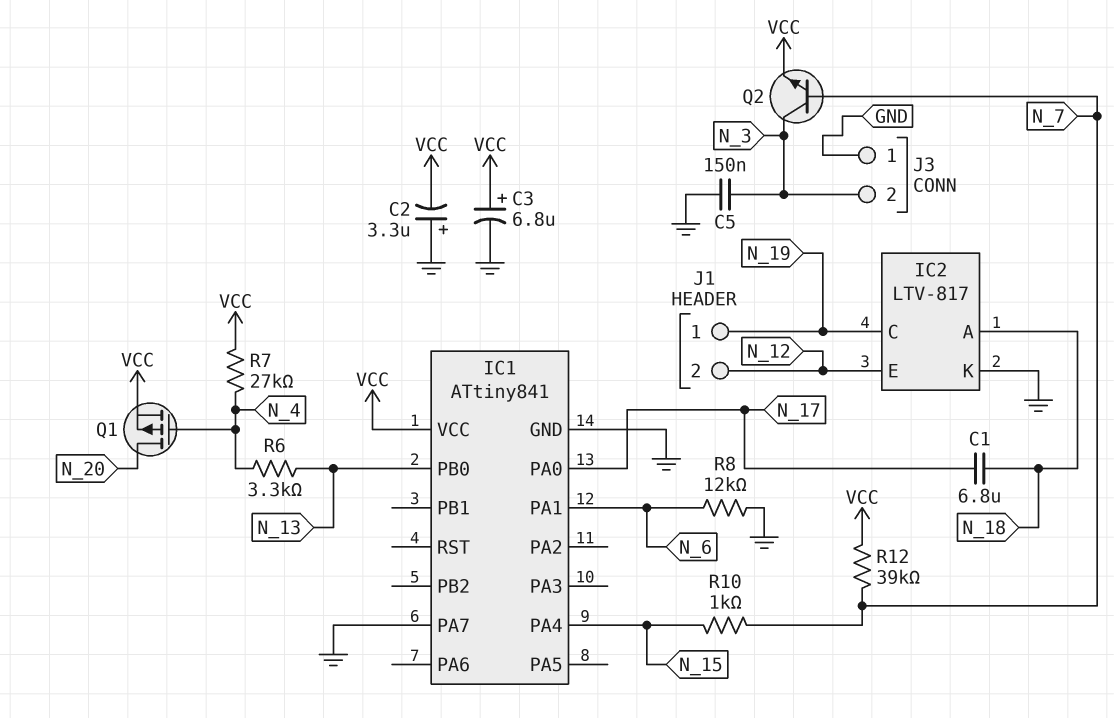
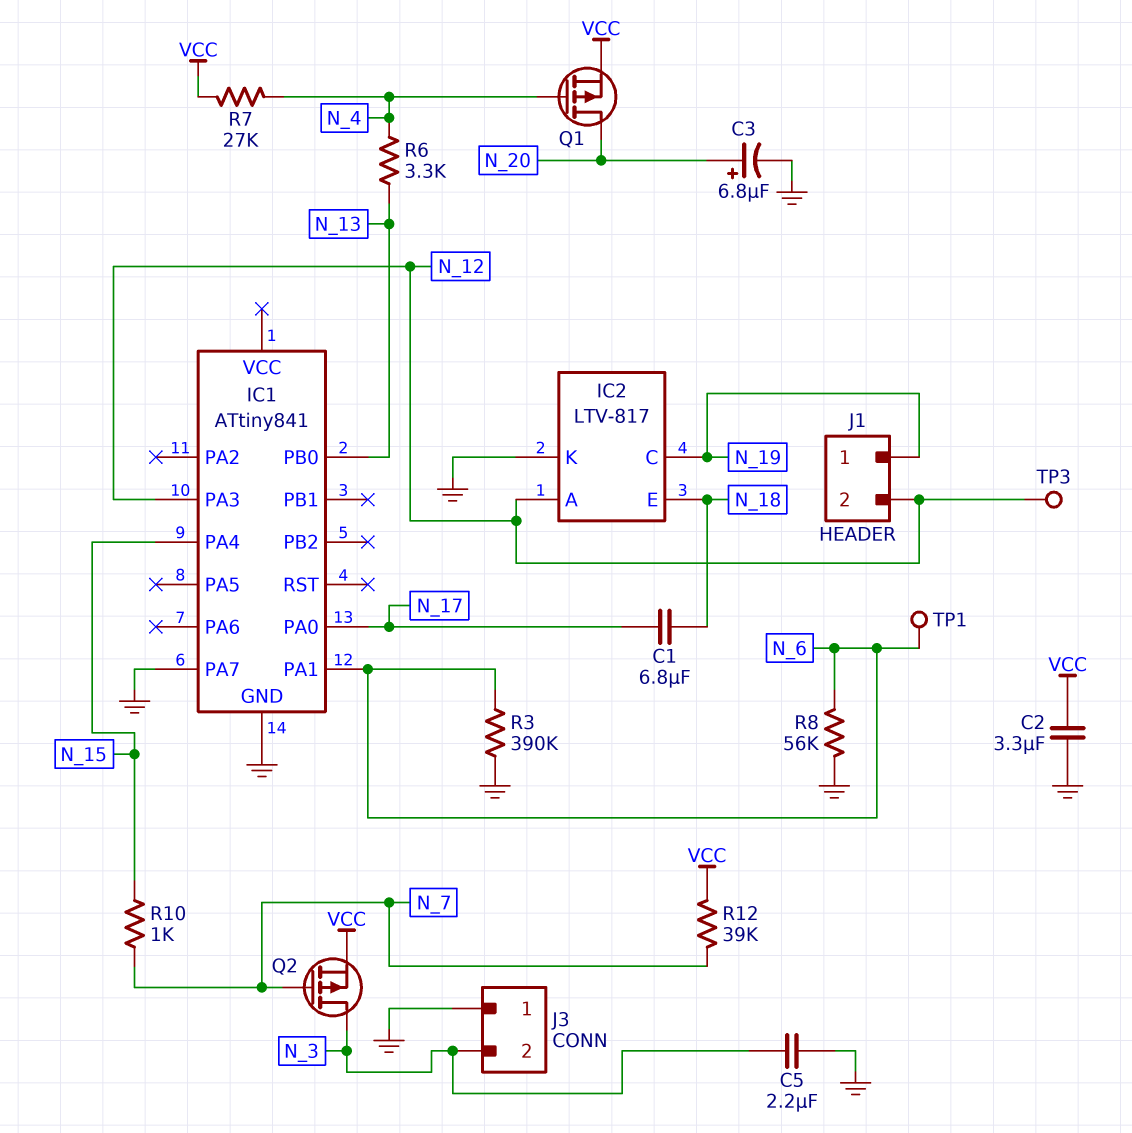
C2: 3.3uF (plus GND, minus VCC) -> 3.3uF (GND, VCC)
C3: 6.8uF (plus VCC, minus GND) -> 6.8uF (plus N_20, minus GND)
C5: 150nF (GND, N_3) -> 2.2uF (GND, N_3)
IC1 pin PA3: none -> N_12
IC1 pin VCC: VCC -> none
IC2 pin A: N_18 -> N_12
IC2 pin E: N_12 -> N_18
Q2: NPN (B N_7, C N_3, E VCC) -> PMOS (G N_7, D N_3, S VCC)
R3: none -> 390k (GND, N_6)
R8: 12k (GND, N_6) -> 56k (GND, N_6)
TP1: none -> test point (N_6)
TP3: none -> test point (N_12)

